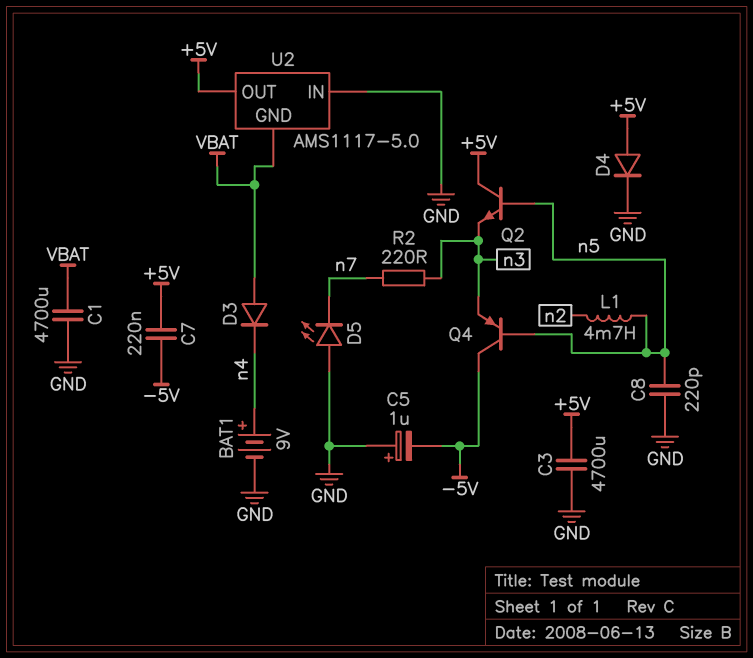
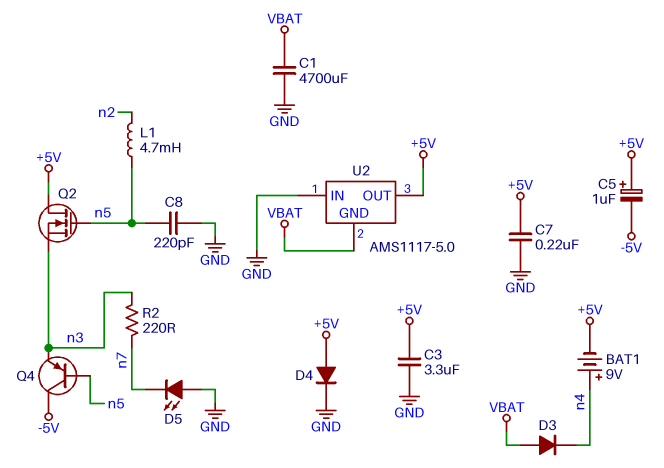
BAT1: 9V (plus n4, minus GND) -> 9V (plus n4, minus +5V)
C3: 4700uF (+5V, GND) -> 3.3uF (+5V, GND)
C5: 1uF (plus GND, minus -5V) -> 1uF (plus +5V, minus -5V)
C7: 220nF (+5V, -5V) -> 220nF (+5V, GND)
Q2: NPN (B n5, C +5V, E n3) -> NMOS (G n5, D +5V, S n3)

